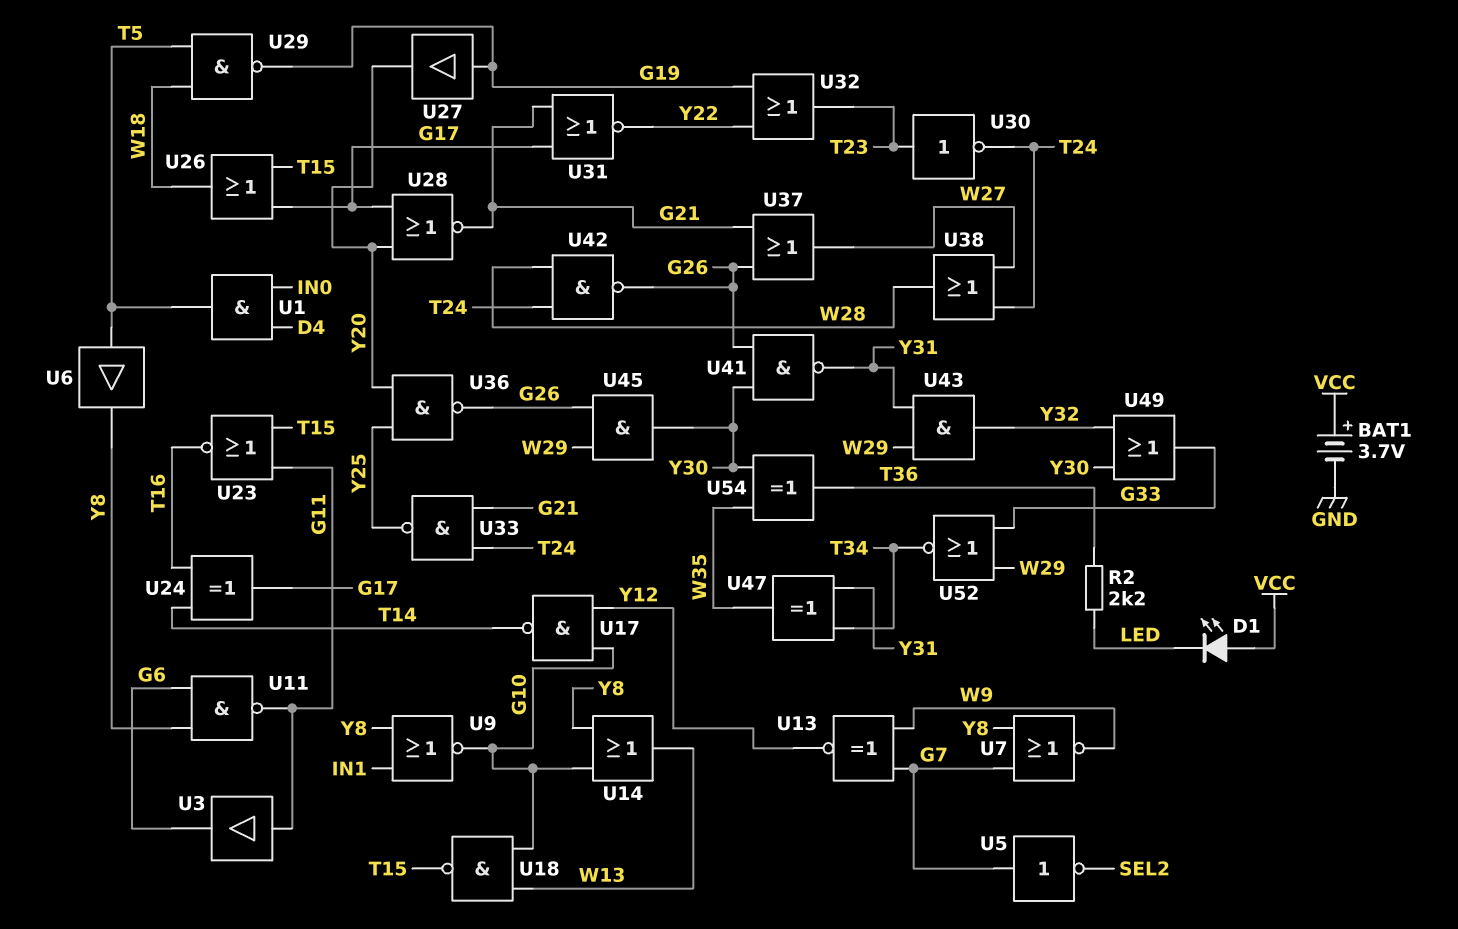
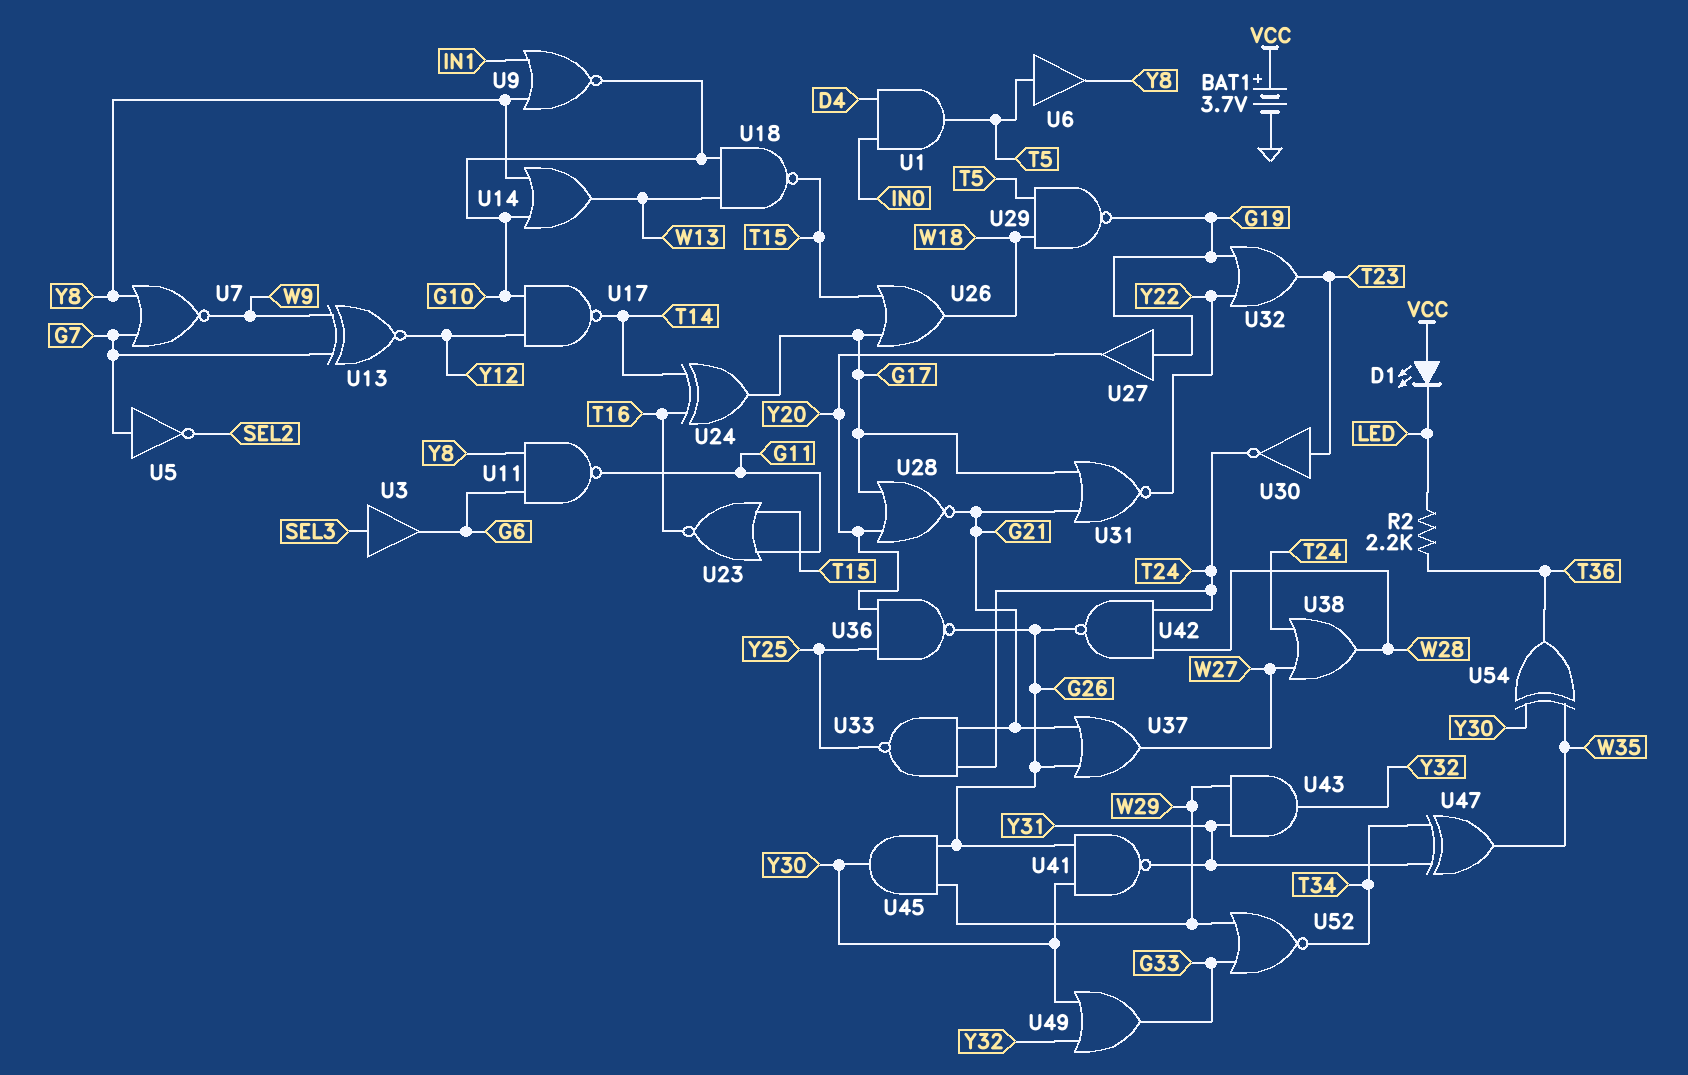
U3: buffer (in G11, out G6) -> buffer (in SEL3, out G6)

